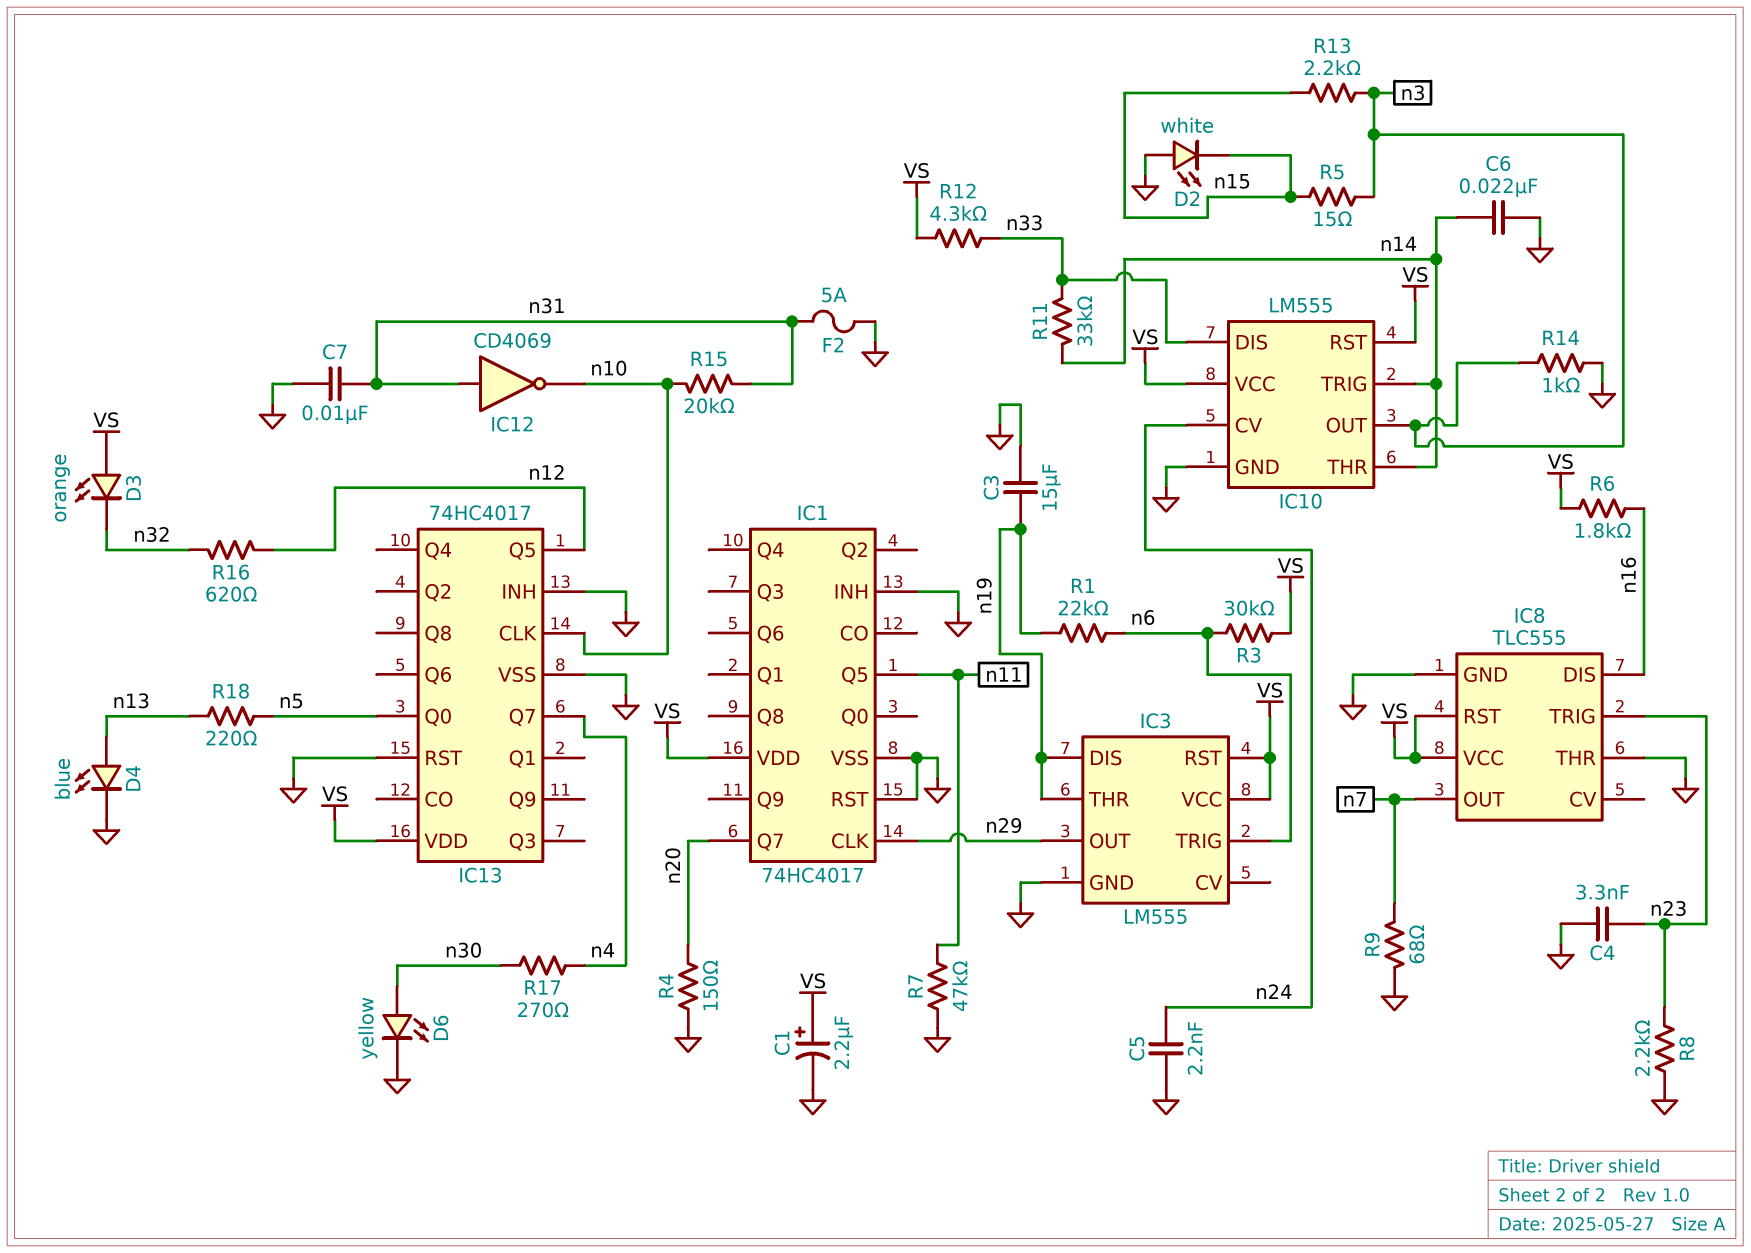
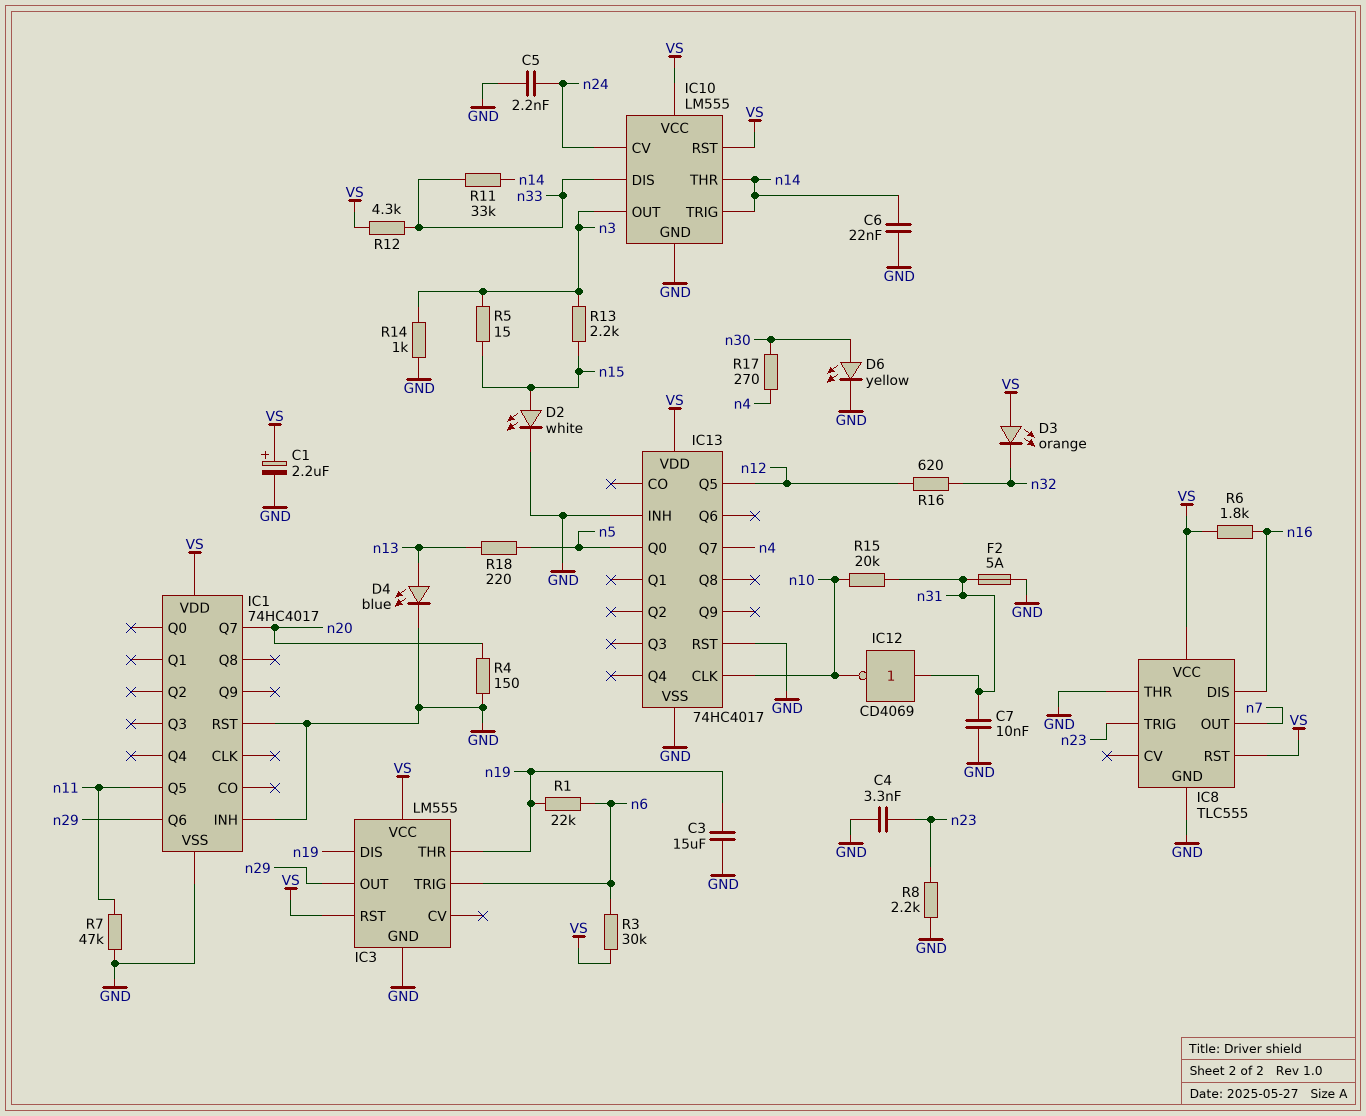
D2: LED white (A GND, K n15) -> LED white (A n15, K GND)
IC1 pin CLK: n29 -> none
IC1 pin Q6: none -> n29
R9: 68 (GND, n7) -> none

